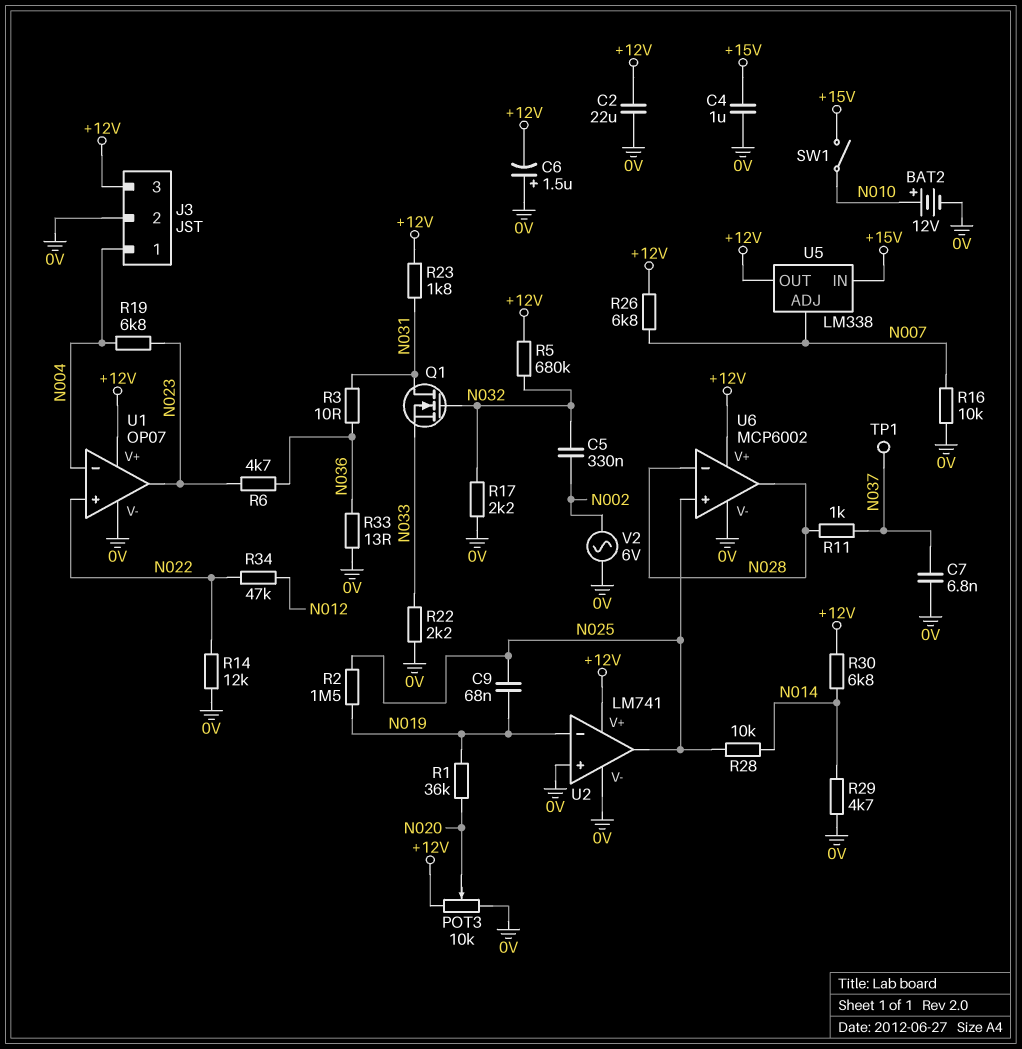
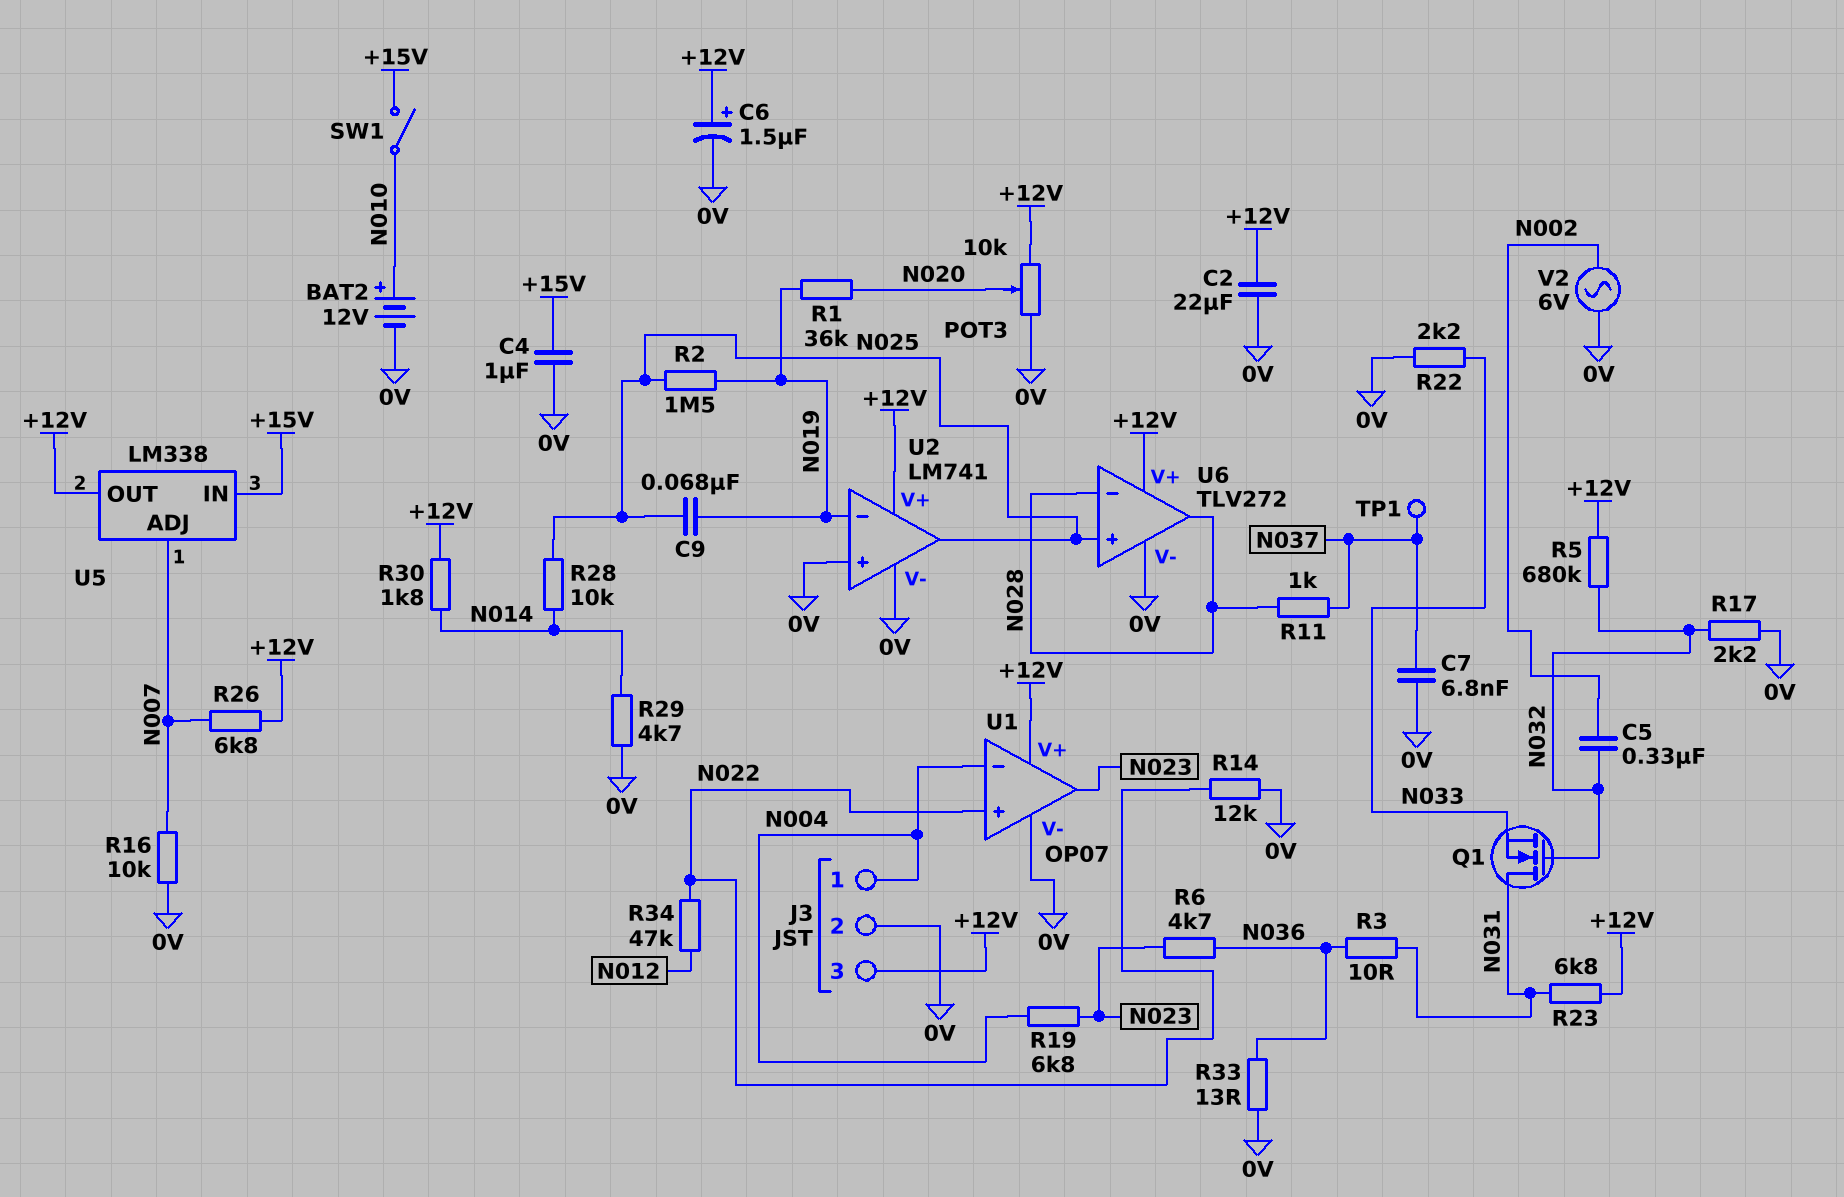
C6: 1.5uF (plus 0V, minus +12V) -> 1.5uF (plus +12V, minus 0V)
R23: 1.8k (+12V, N031) -> 6.8k (+12V, N031)
R30: 6.8k (+12V, N014) -> 1.8k (+12V, N014)
U6: MCP6002 -> TLV272

